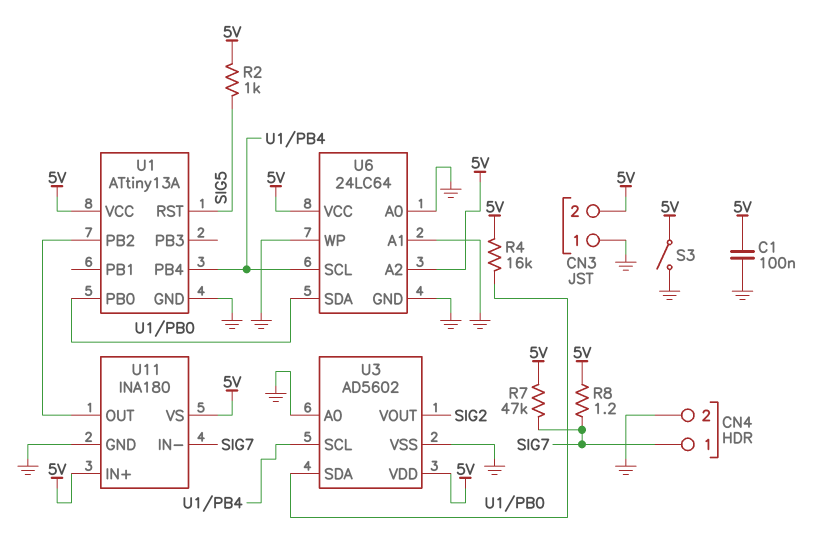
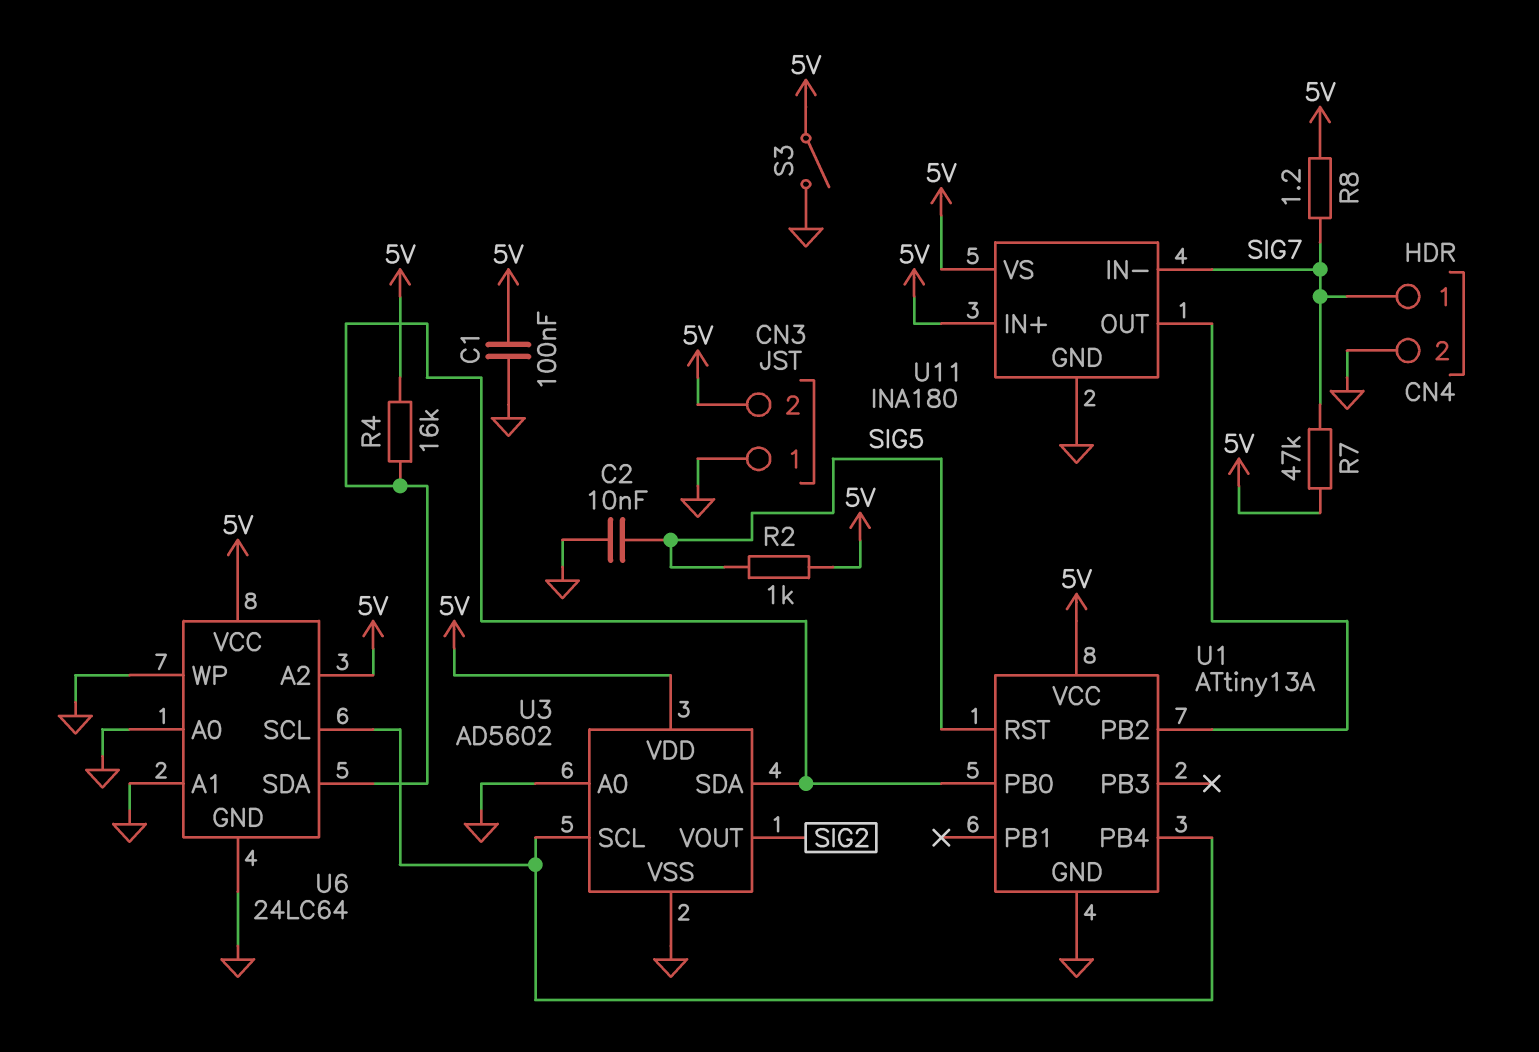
C2: none -> 10nF (GND, SIG5)

